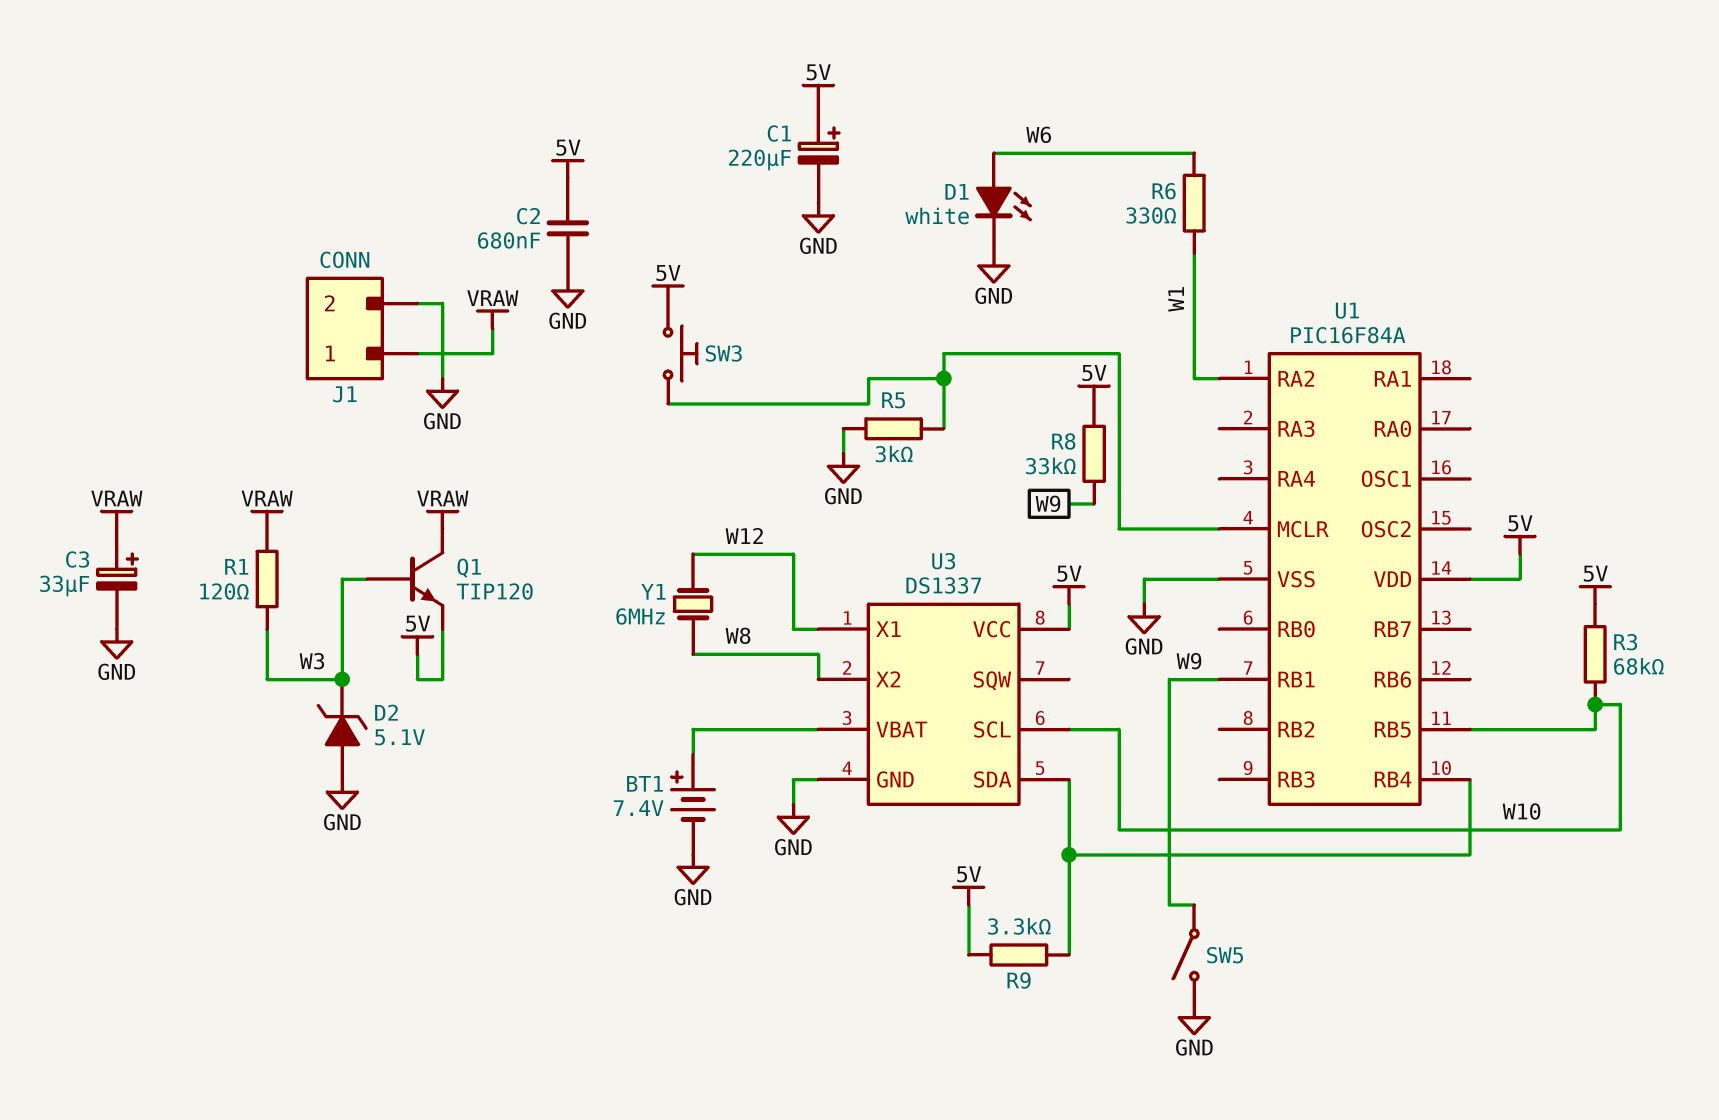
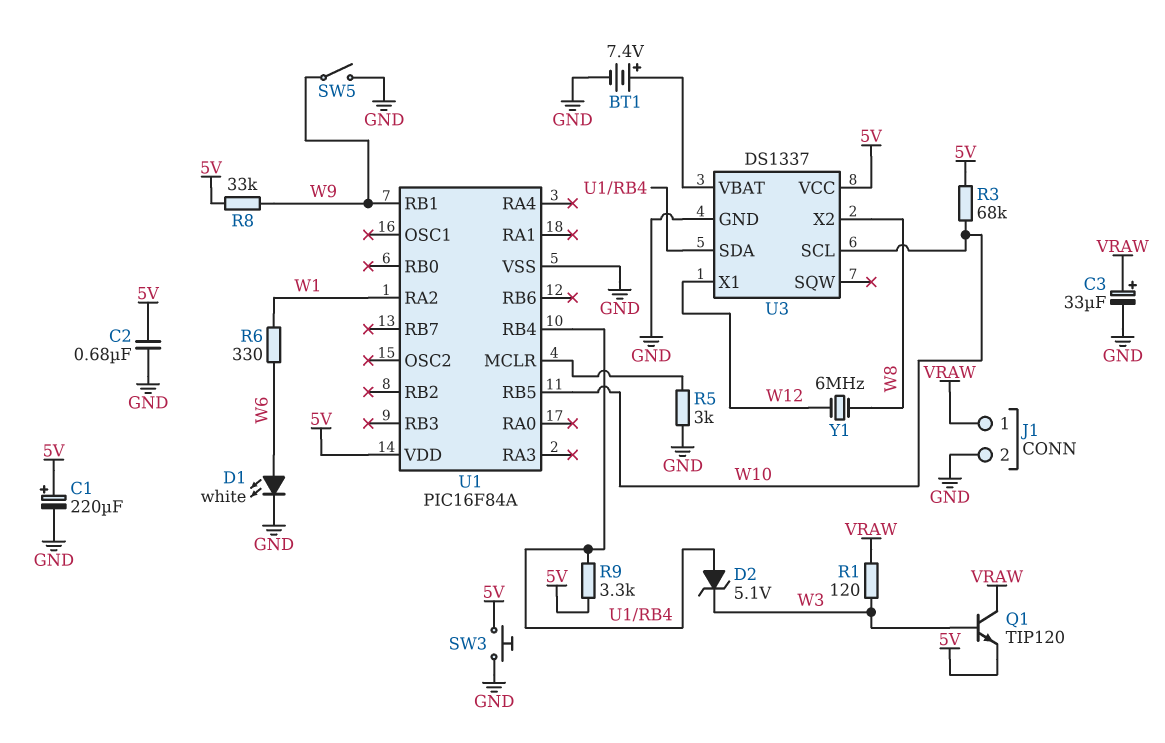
D2: zener 5.1V (A GND, K W3) -> zener 5.1V (A U1/RB4, K W3)
SW3: button (5V, U1/MCLR) -> button (5V, GND)

